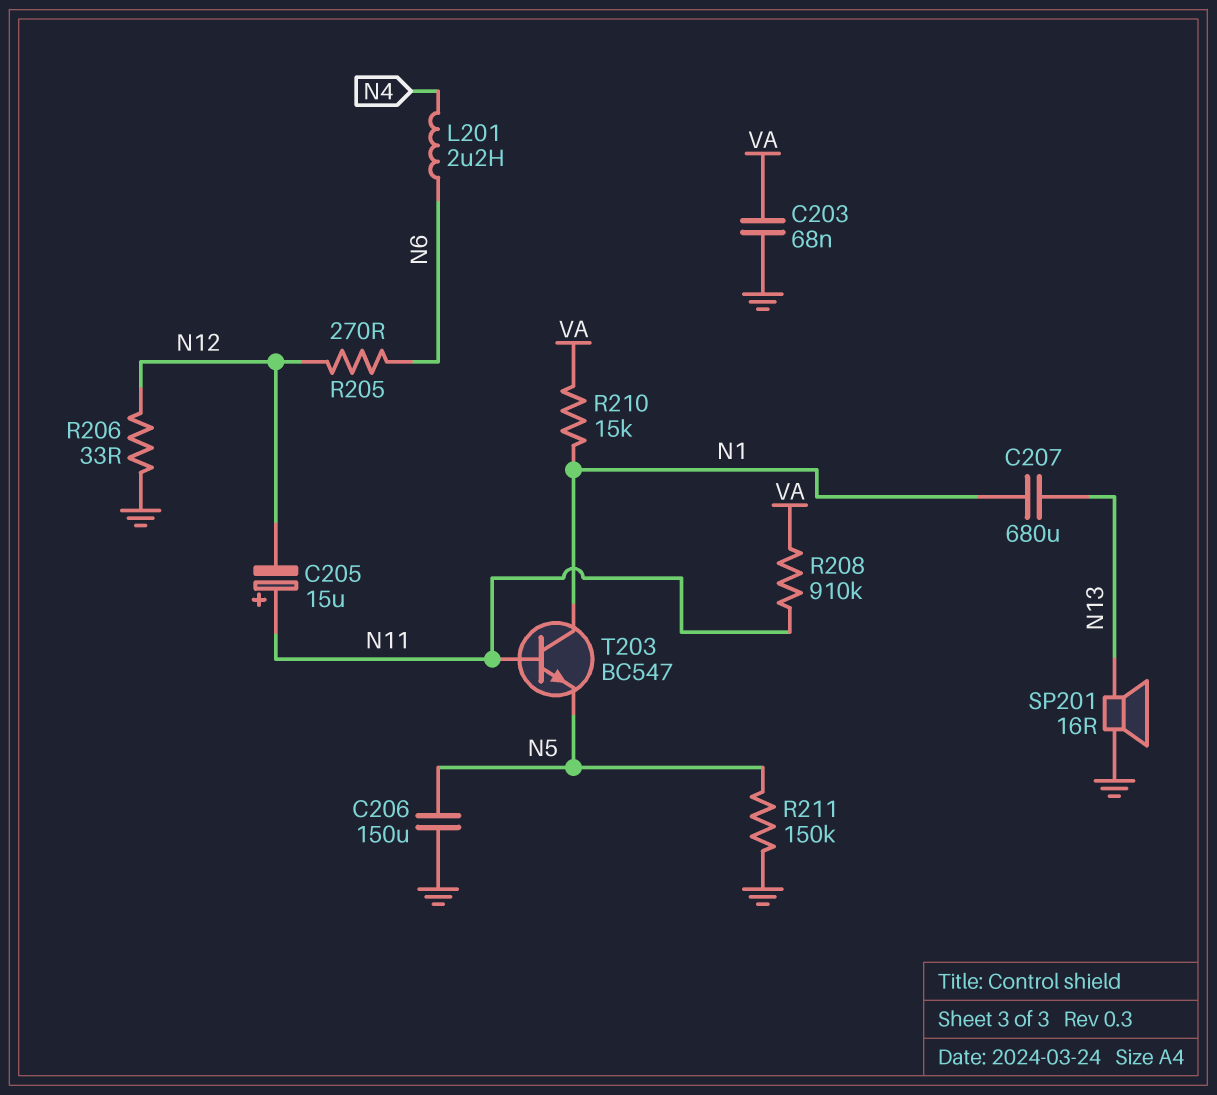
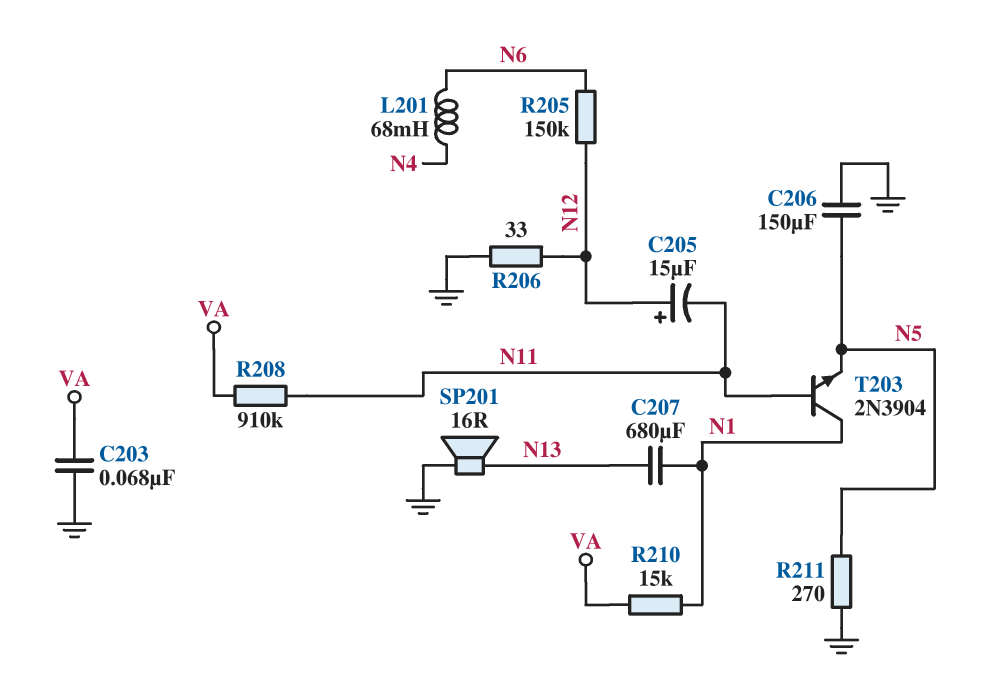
C205: 15uF (plus N11, minus N12) -> 15uF (plus N12, minus N11)
L201: 2.2uH (N4, N6) -> 68mH (N4, N6)
R205: 270 (N6, N12) -> 150k (N6, N12)
R211: 150k (GND, N5) -> 270 (GND, N5)
T203: NPN BC547 (B N11, C N1, E N5) -> NPN 2N3904 (B N11, C N1, E N5)

